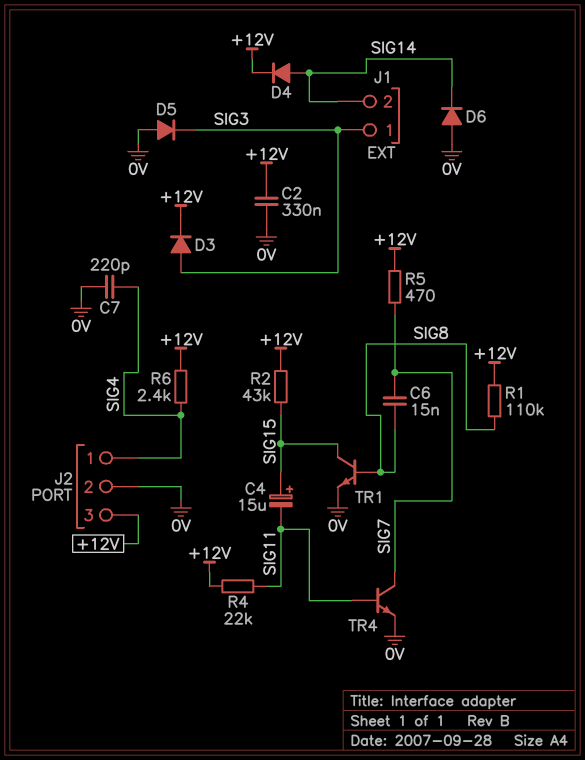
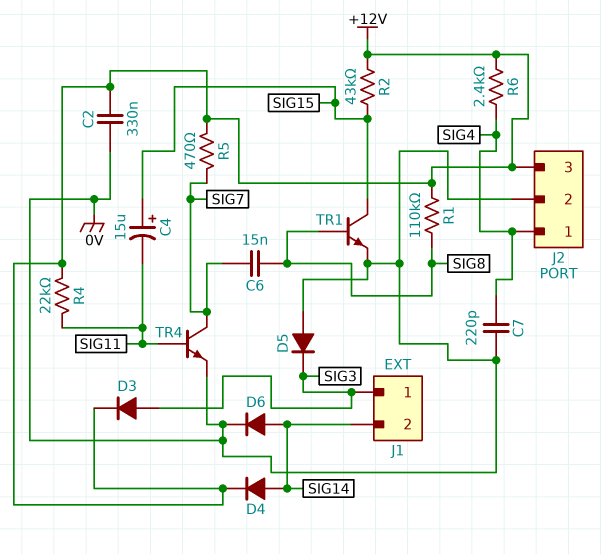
D6: diode (A 0V, K SIG14) -> diode (A SIG14, K 0V)

